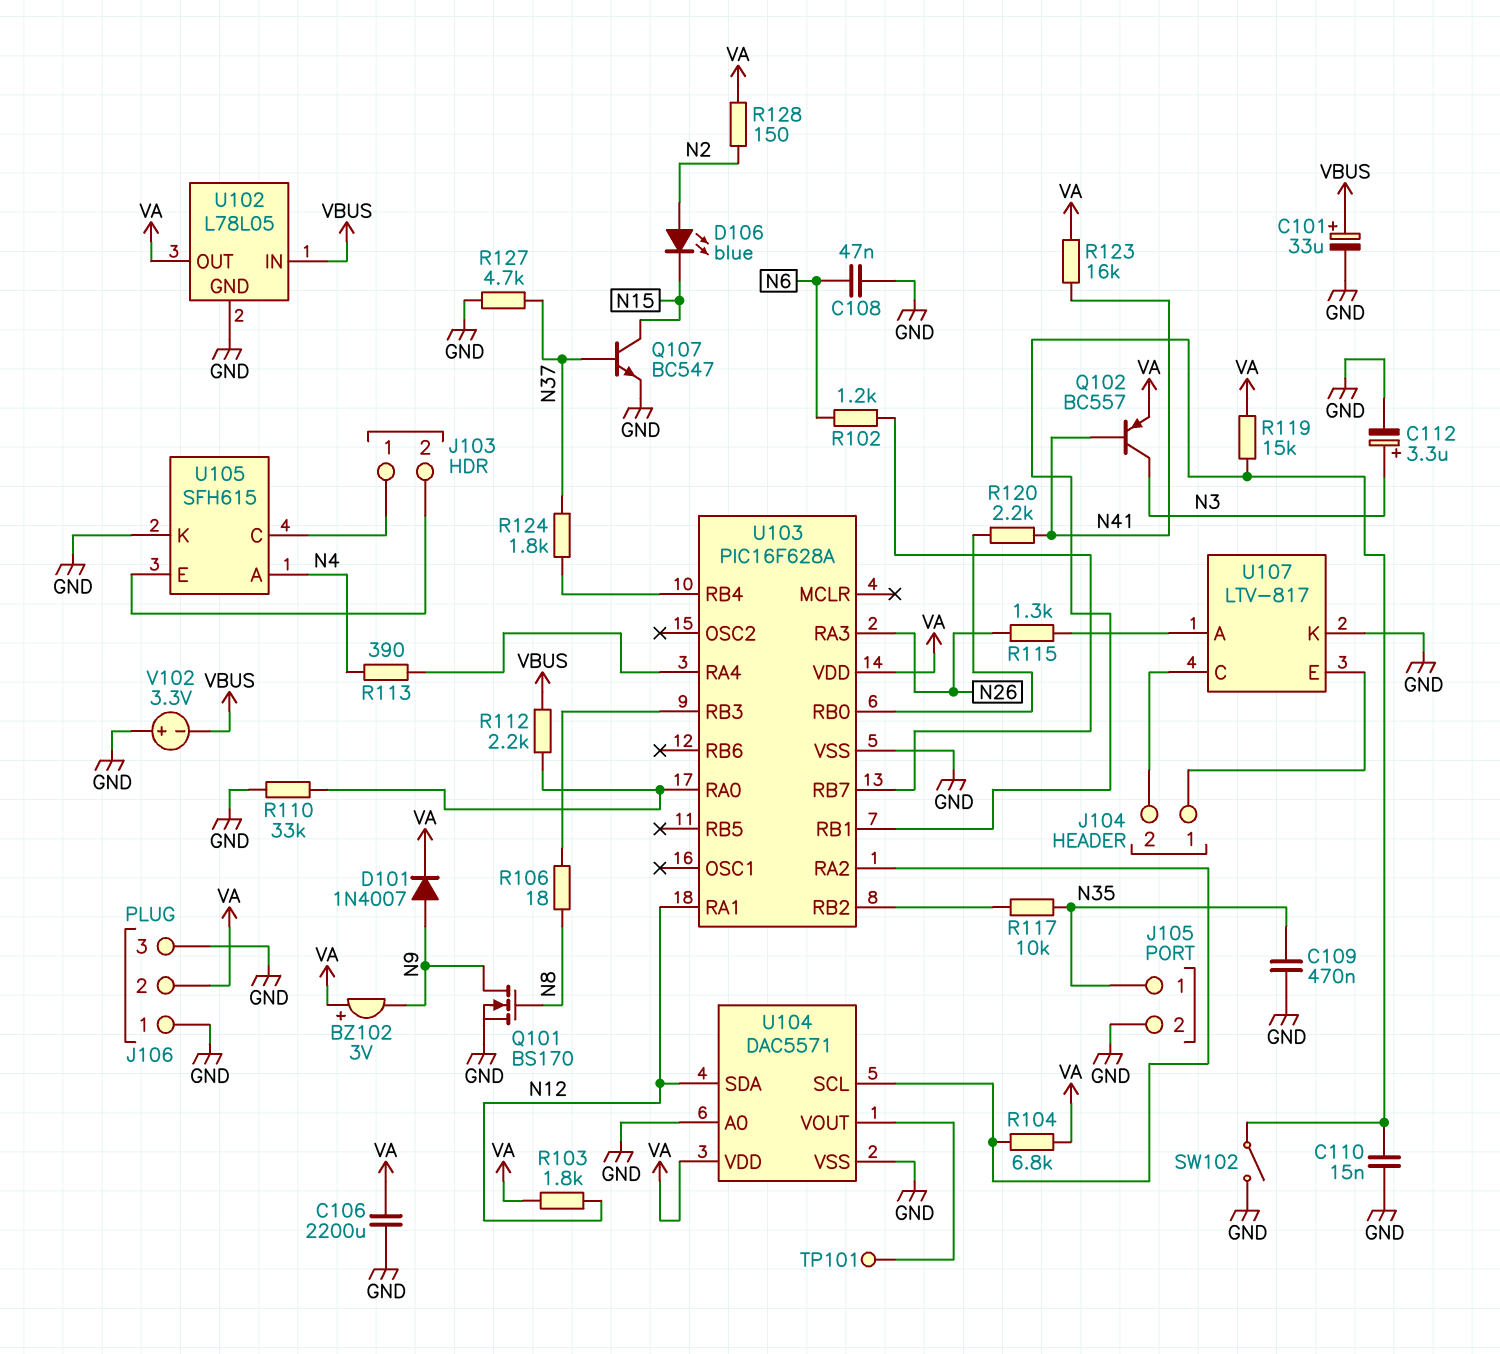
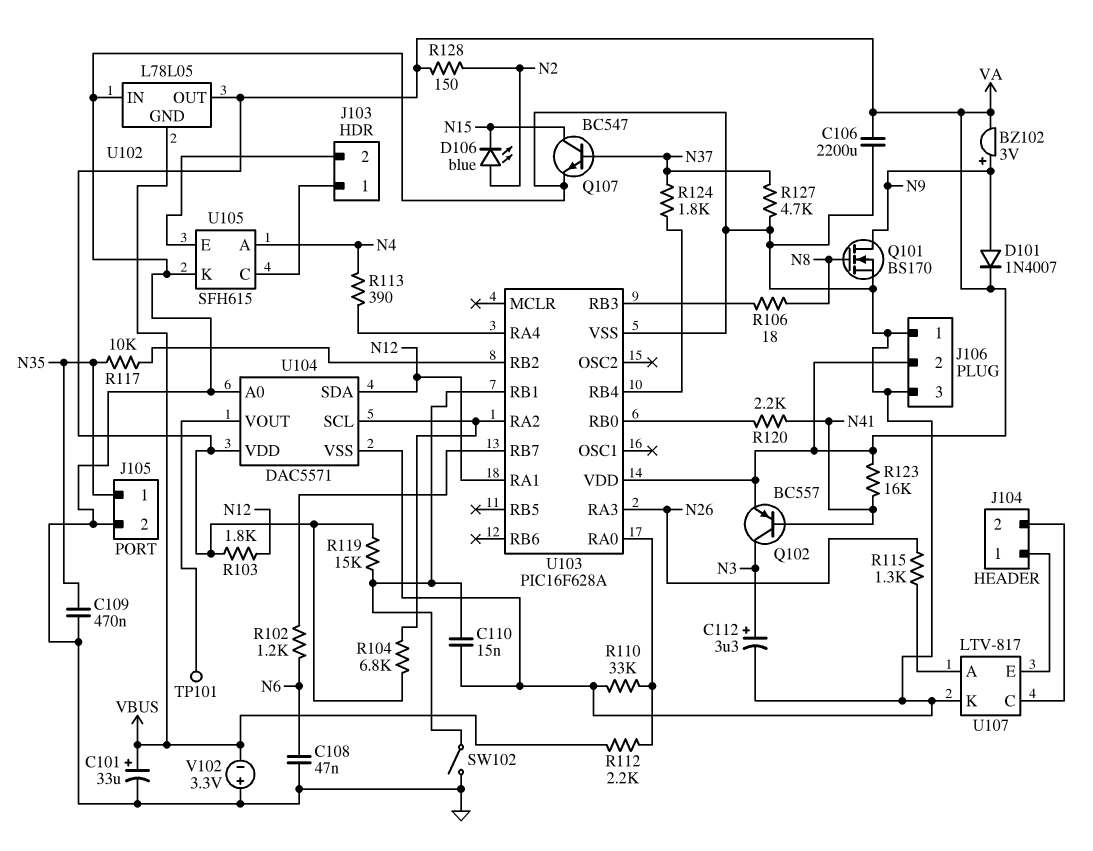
BZ102: buzzer 3V (plus VA, minus N9) -> buzzer 3V (plus N9, minus VA)
U102 pin GND: GND -> VBUS
U102 pin IN: VBUS -> GND

